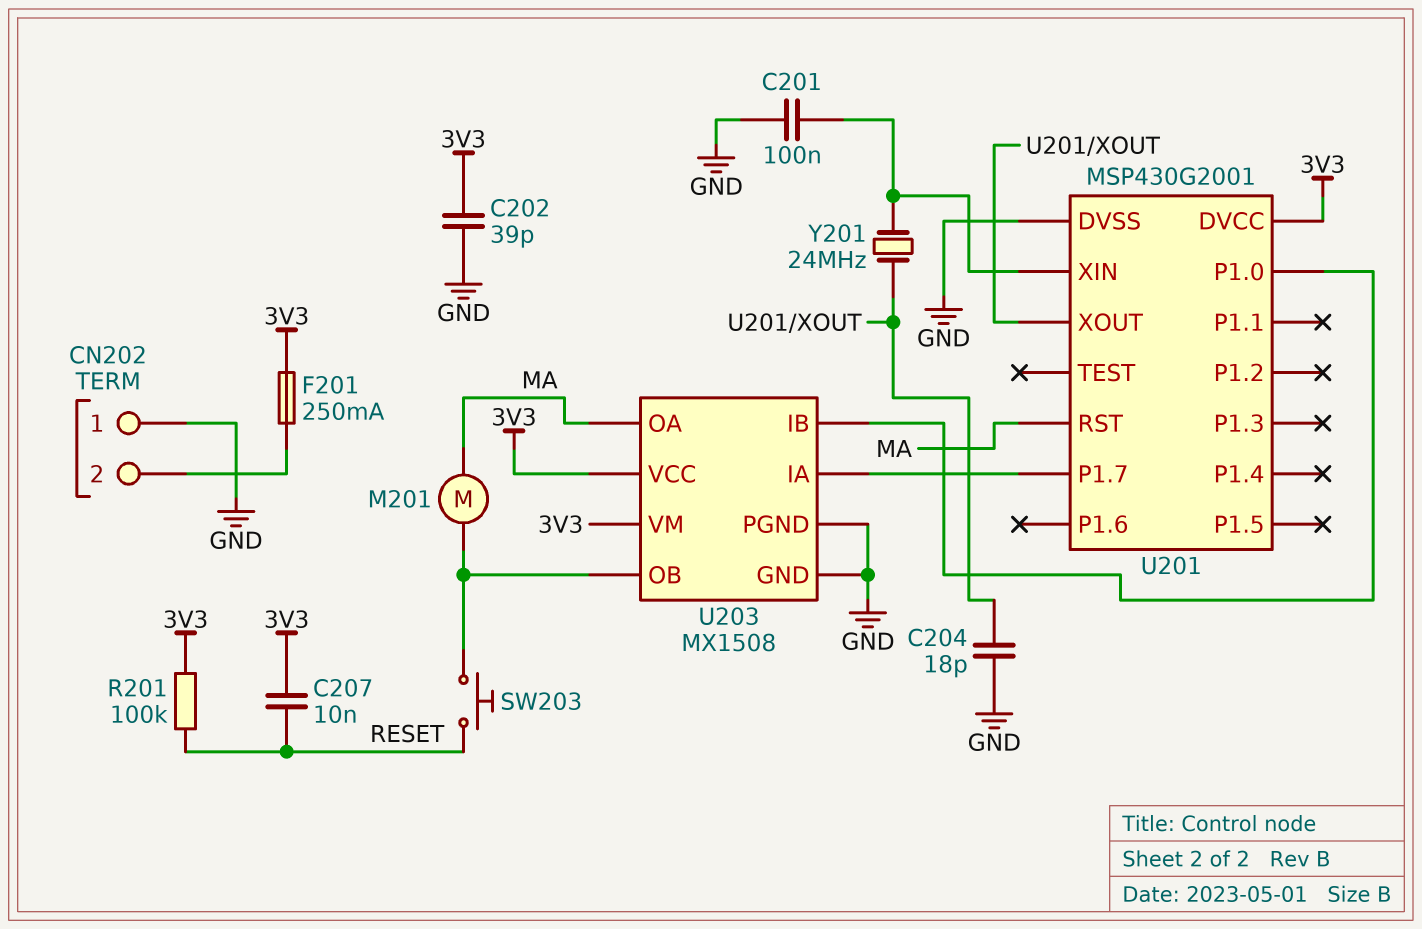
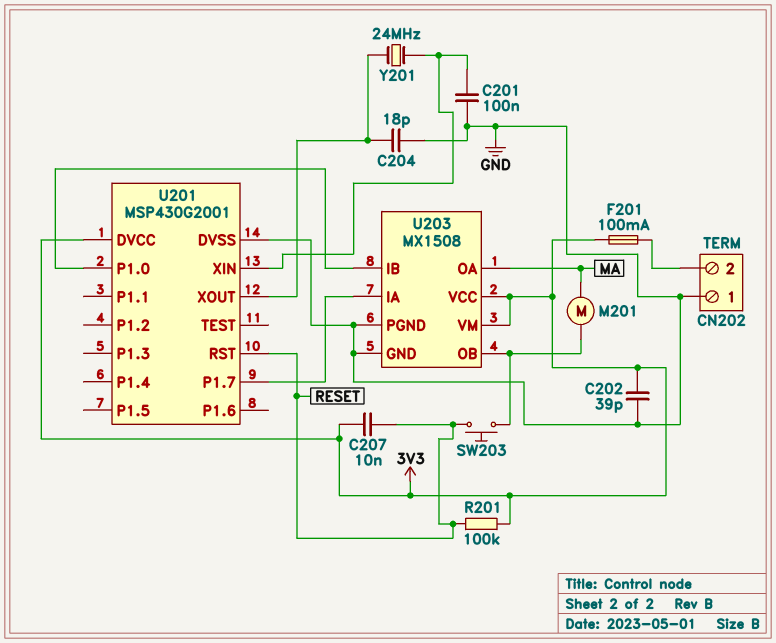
F201: 250mA (3V3, CN202/2) -> 100mA (3V3, CN202/2)
U201 pin RST: MA -> RESET

